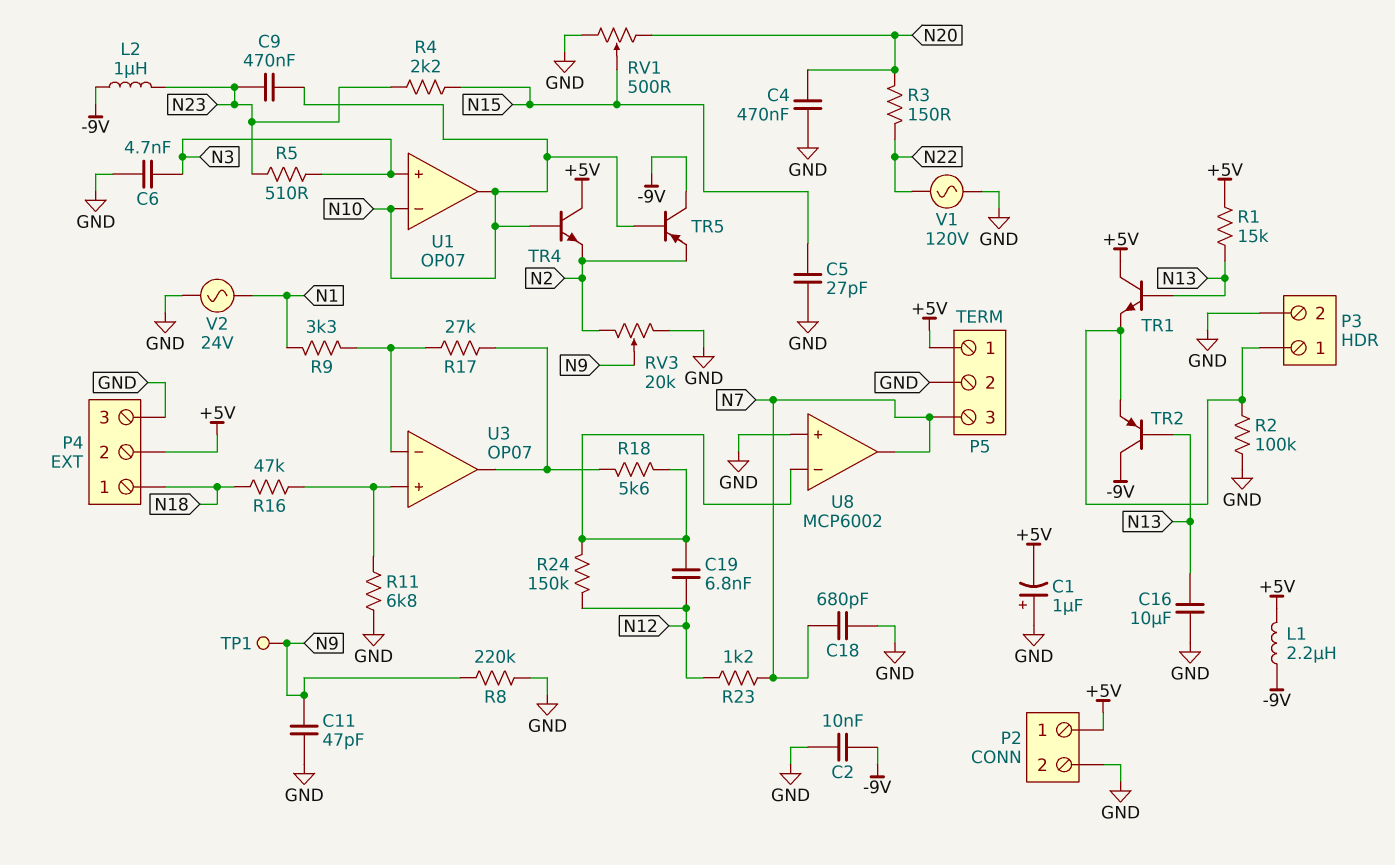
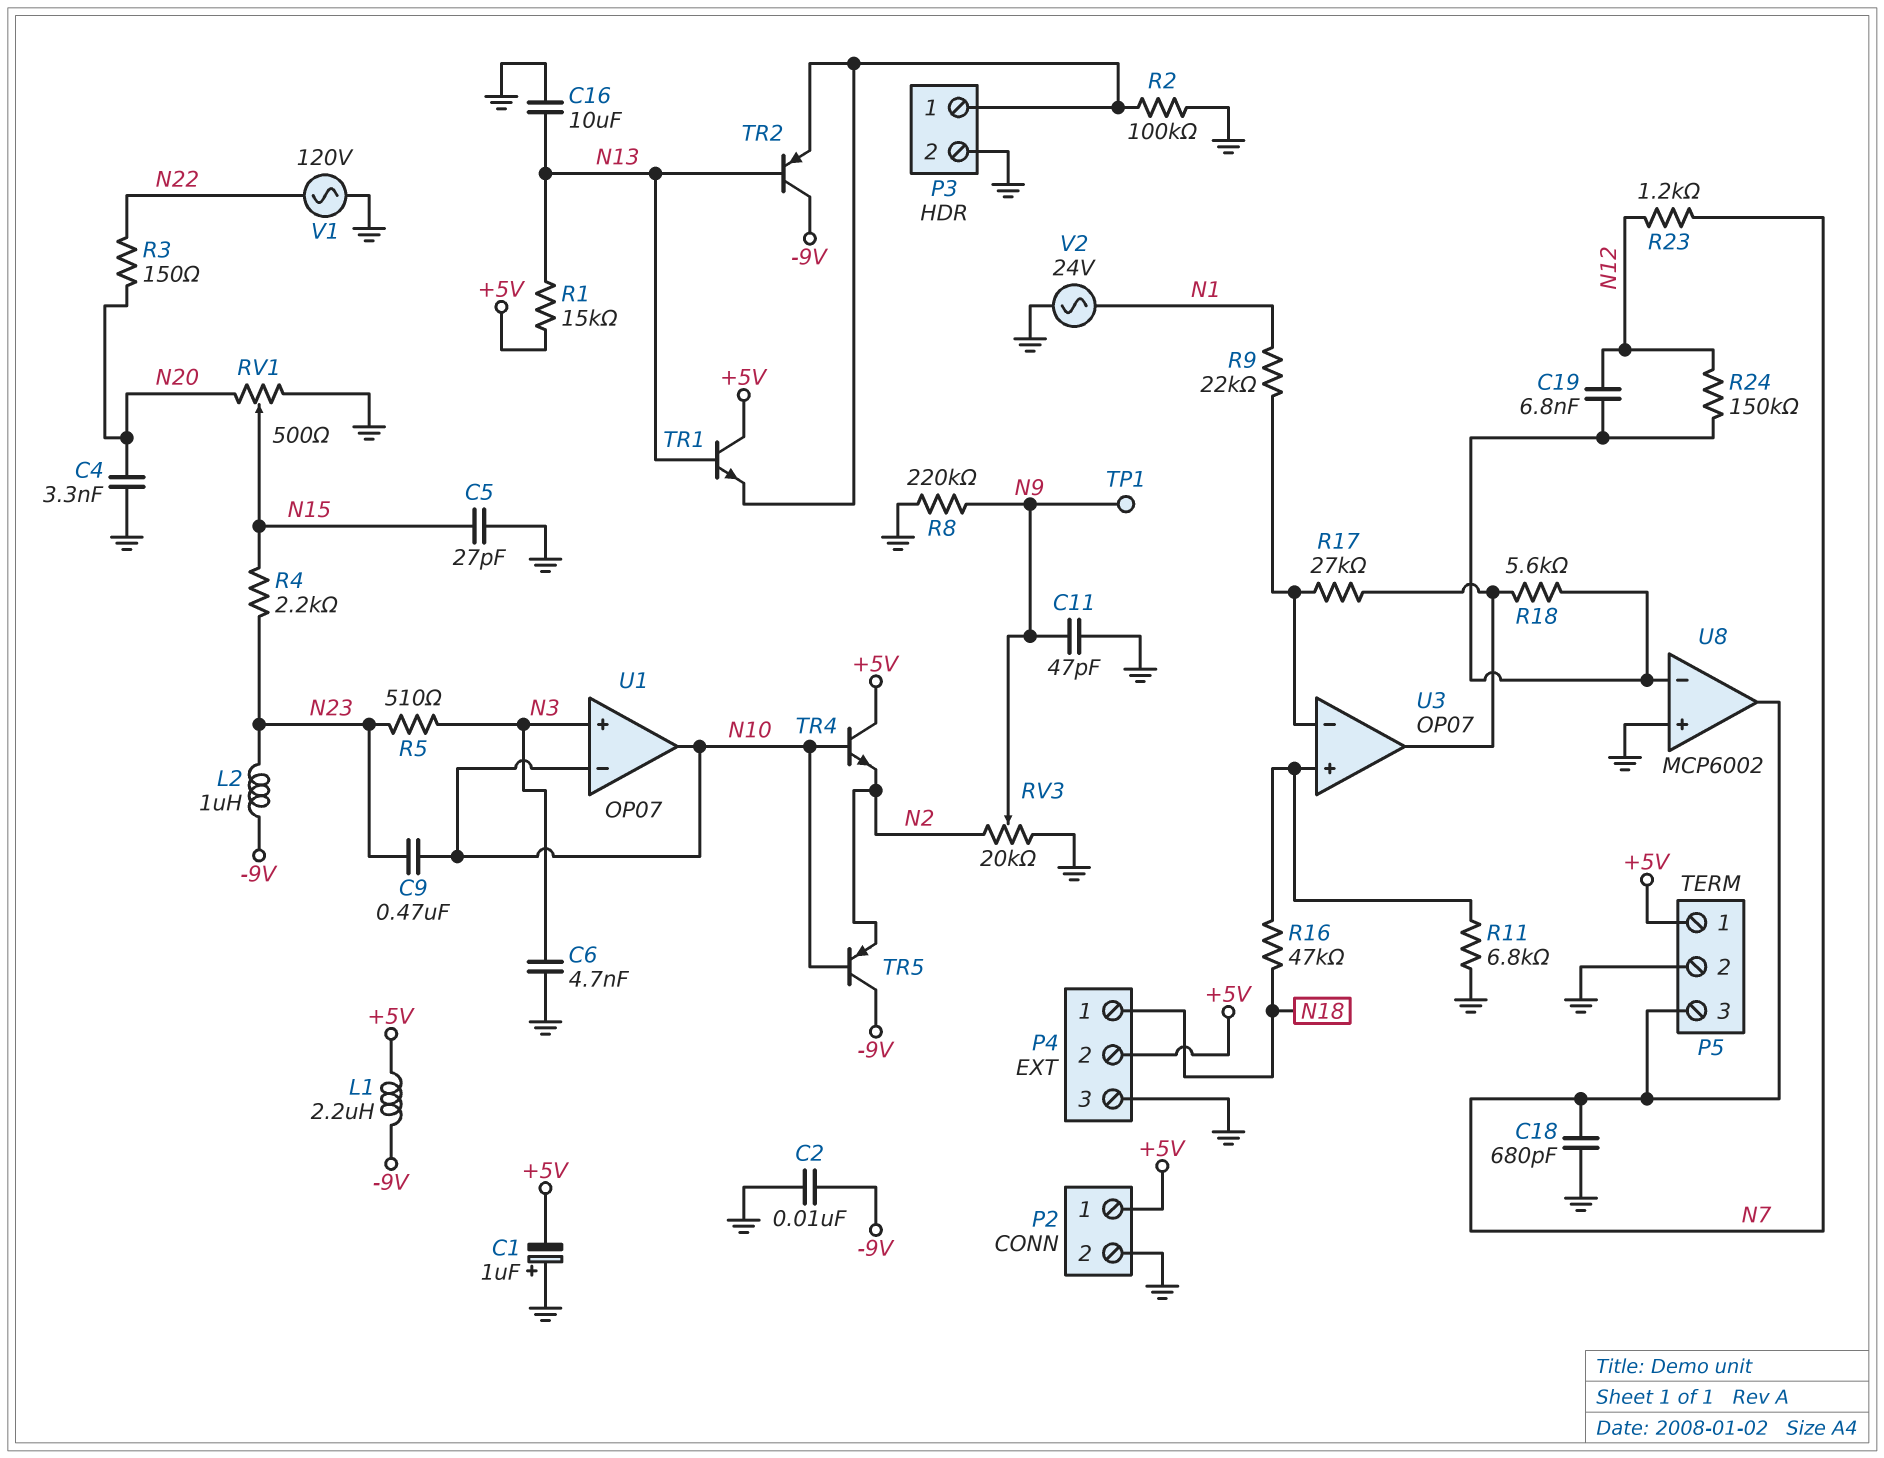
C4: 470nF (GND, N20) -> 3.3nF (GND, N20)
R9: 3.3k (N1, U3/in-) -> 22k (N1, U3/in-)

